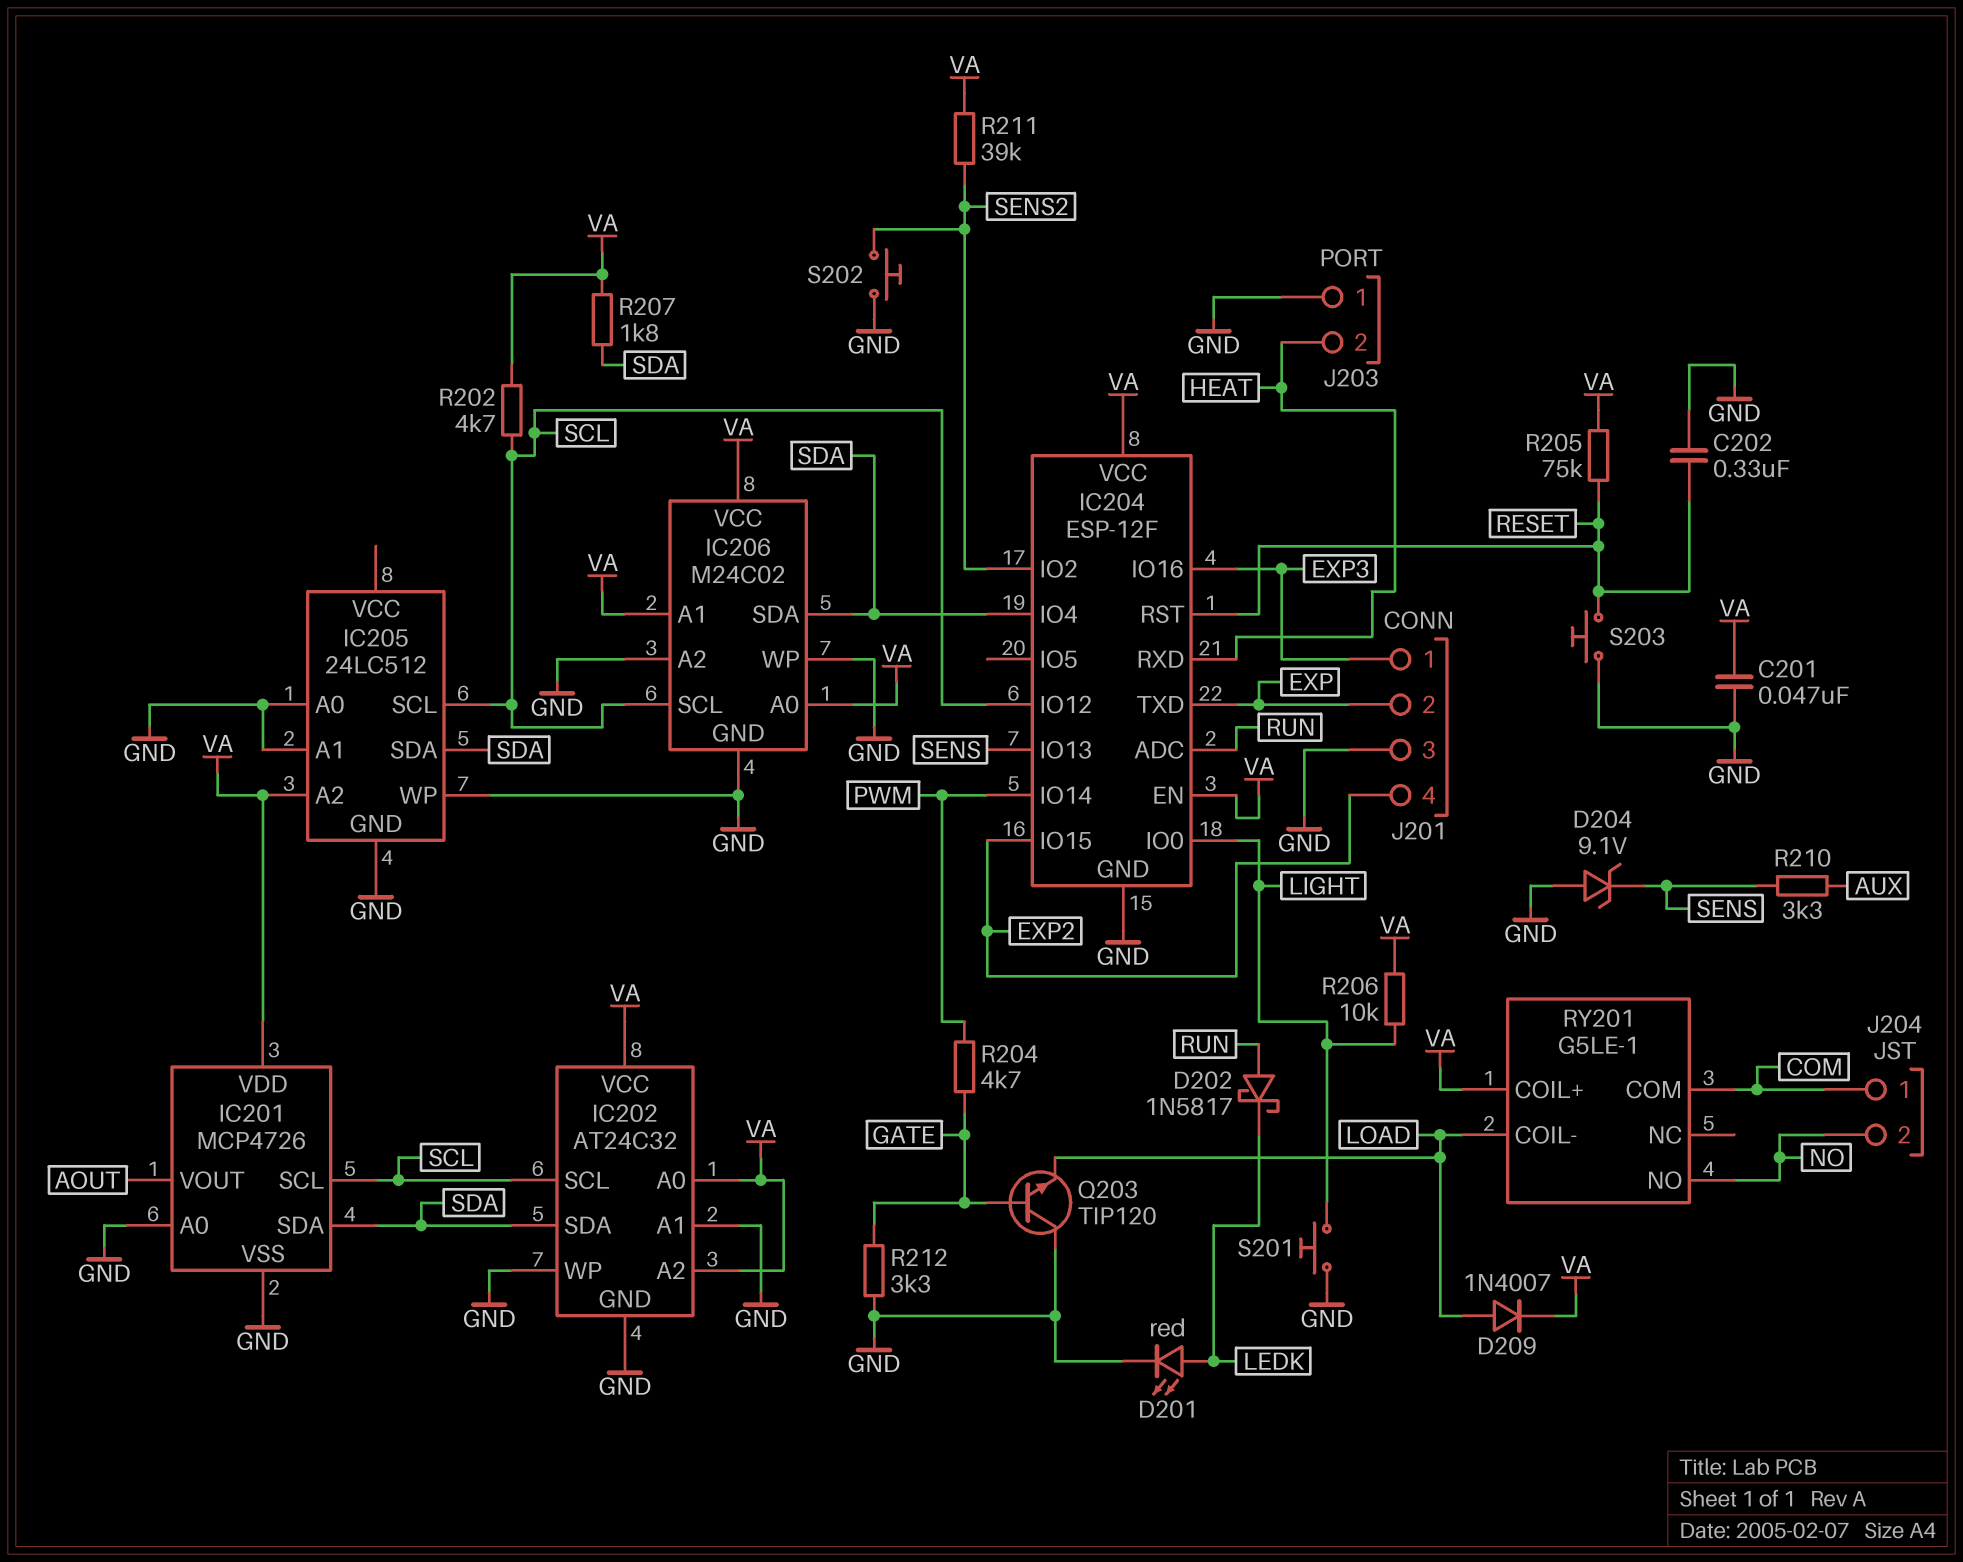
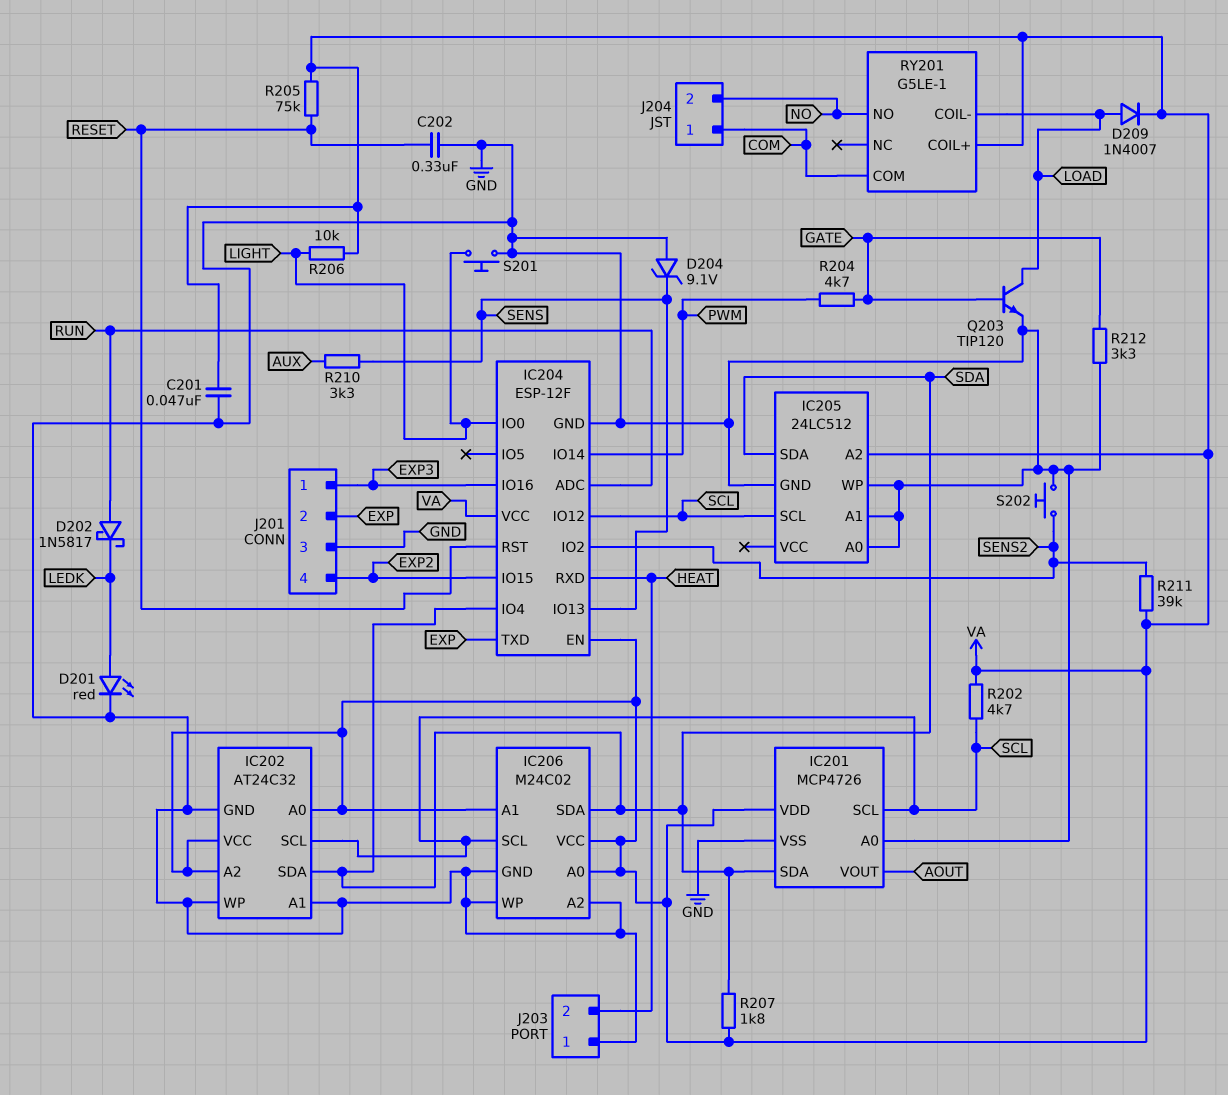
Q203: NPN TIP120 (B GATE, C GND, E LOAD) -> NPN TIP120 (B GATE, C LOAD, E GND)
S203: button (GND, RESET) -> none

